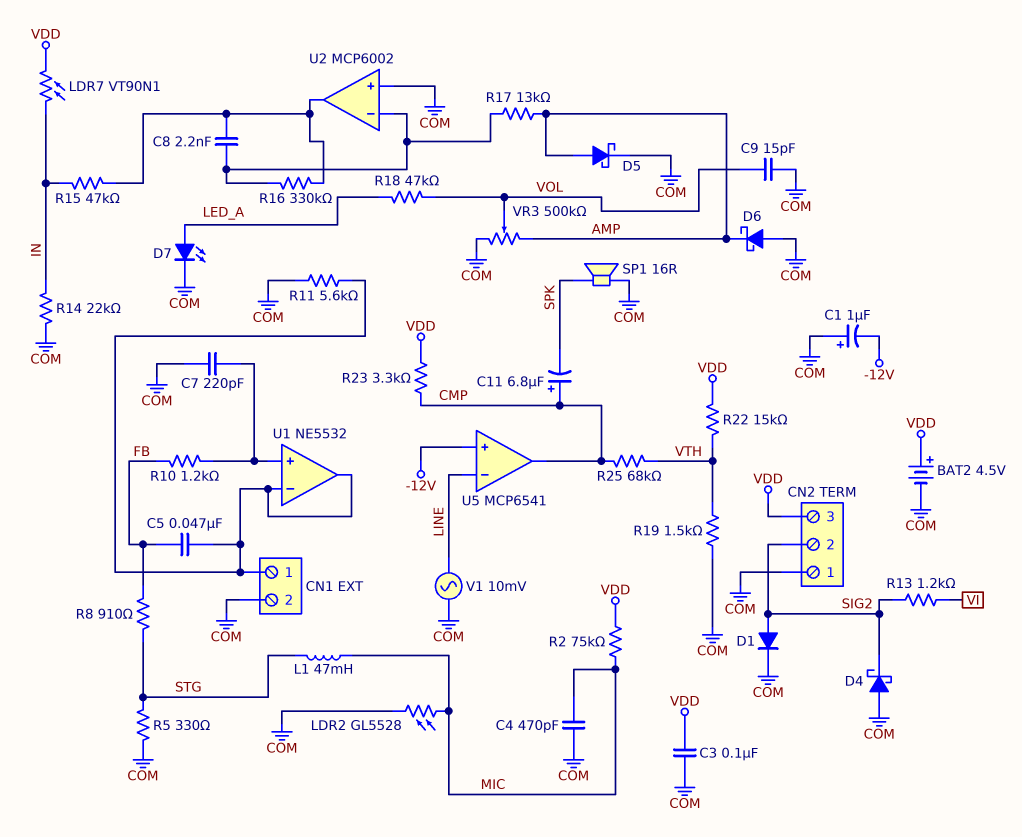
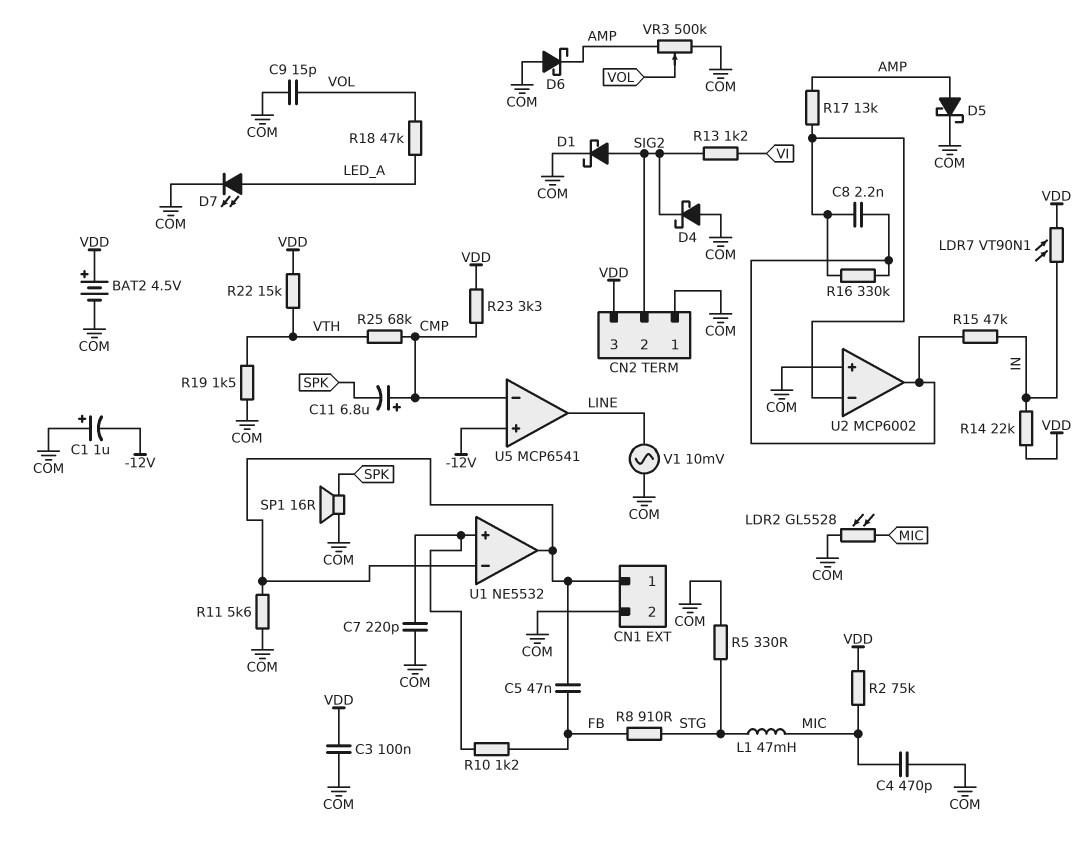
D1: diode (A SIG2, K COM) -> schottky (A SIG2, K COM)
R14: 22k (COM, IN) -> 22k (IN, VDD)
U5 pin in-: LINE -> CMP
U5 pin out: CMP -> LINE

